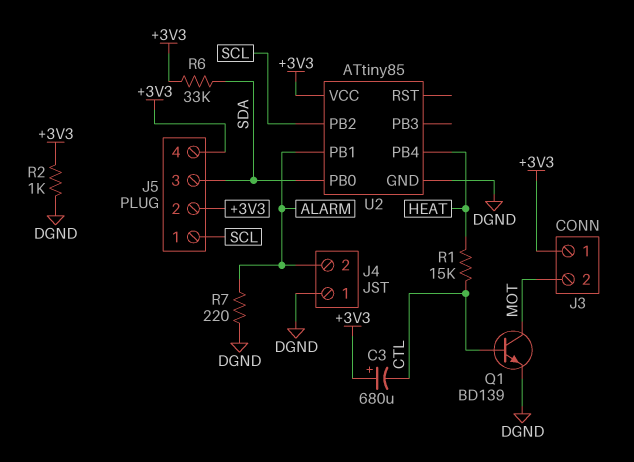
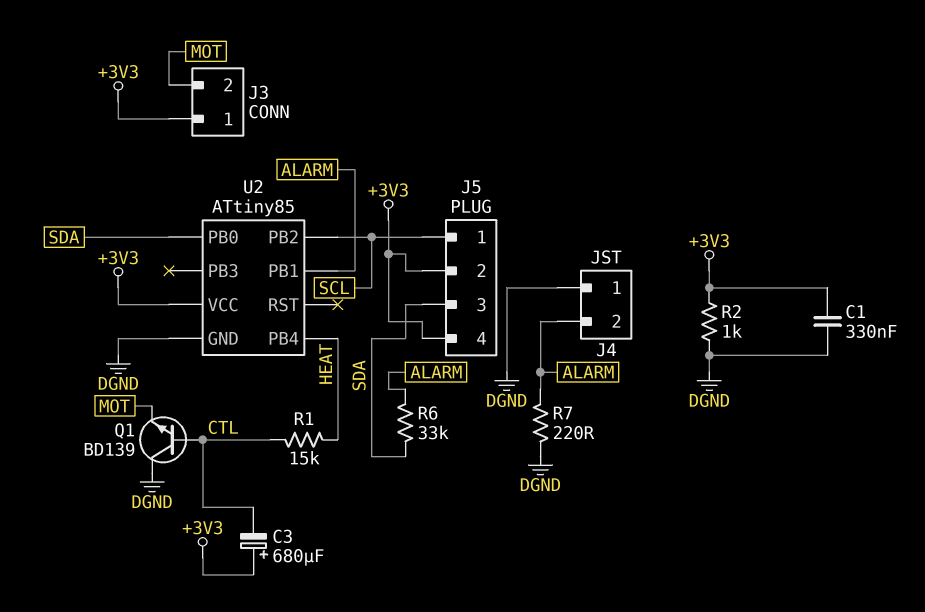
C1: none -> 330nF (+3V3, DGND)
Q1: NPN BD139 (B CTL, C MOT, E DGND) -> NPN BD139 (B CTL, C DGND, E MOT)
R6: 33k (+3V3, SDA) -> 33k (ALARM, SDA)

